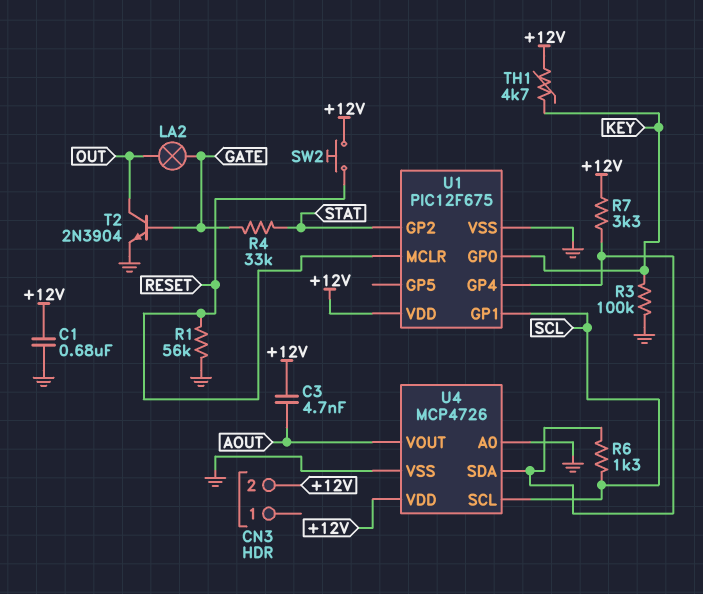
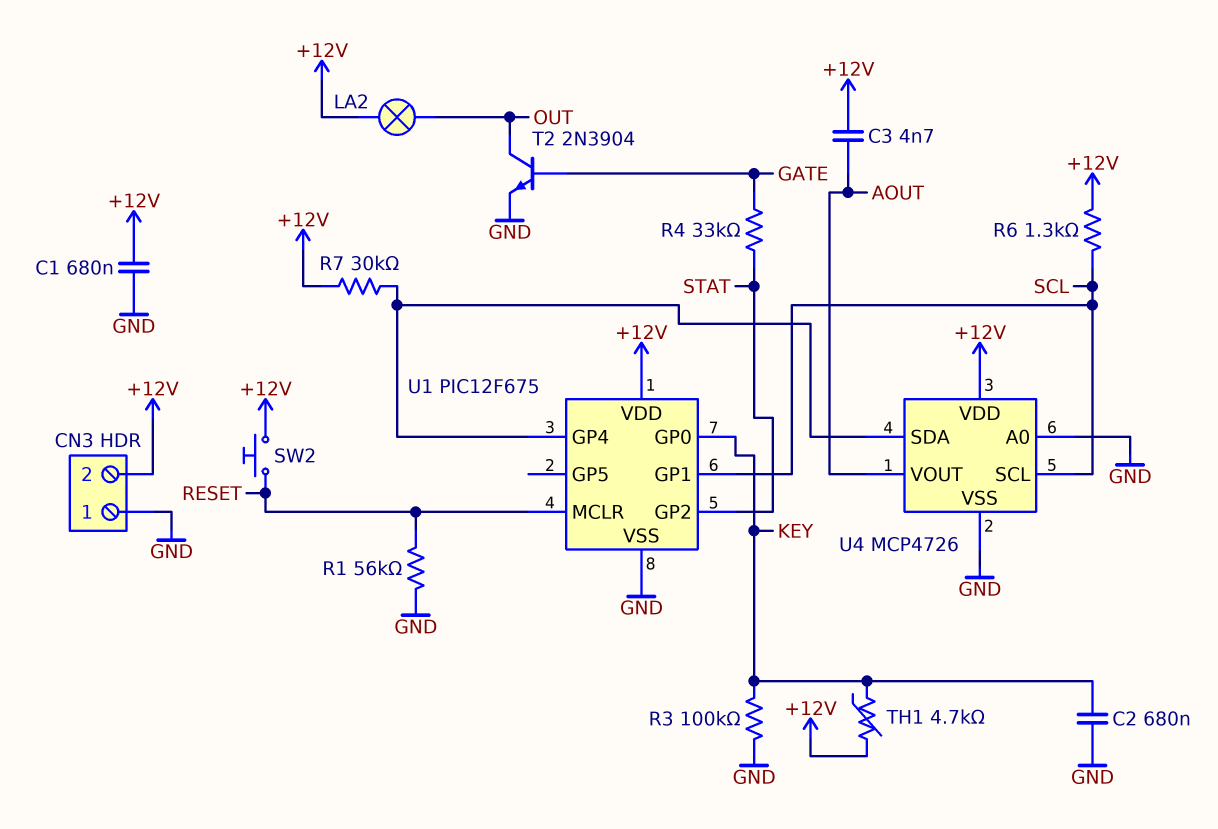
C2: none -> 680nF (GND, KEY)
CN3 pin 1: none -> GND
LA2: lamp (GATE, OUT) -> lamp (+12V, OUT)
R6: 1.3k (SCL, U1/GP4) -> 1.3k (+12V, SCL)
R7: 3.3k (+12V, U1/GP4) -> 30k (+12V, U1/GP4)

